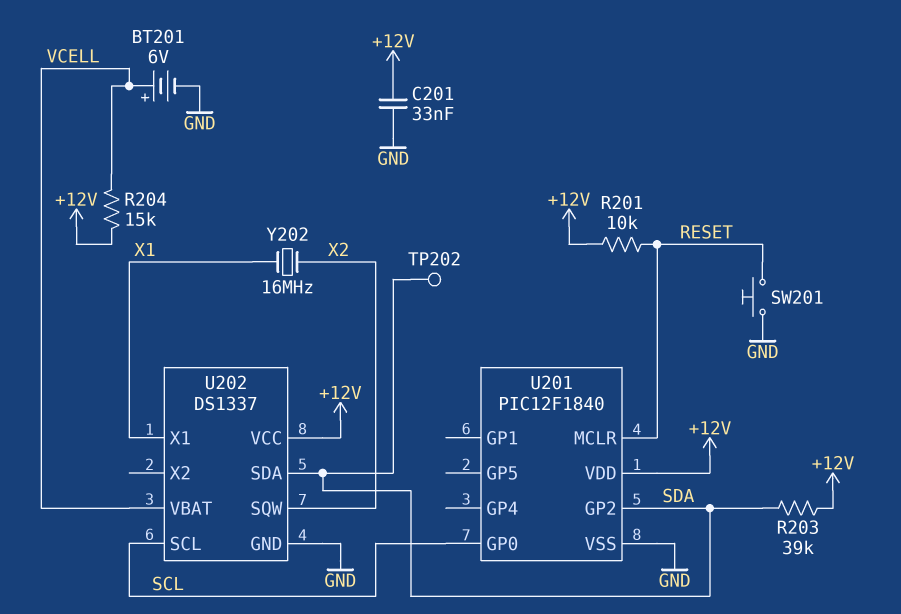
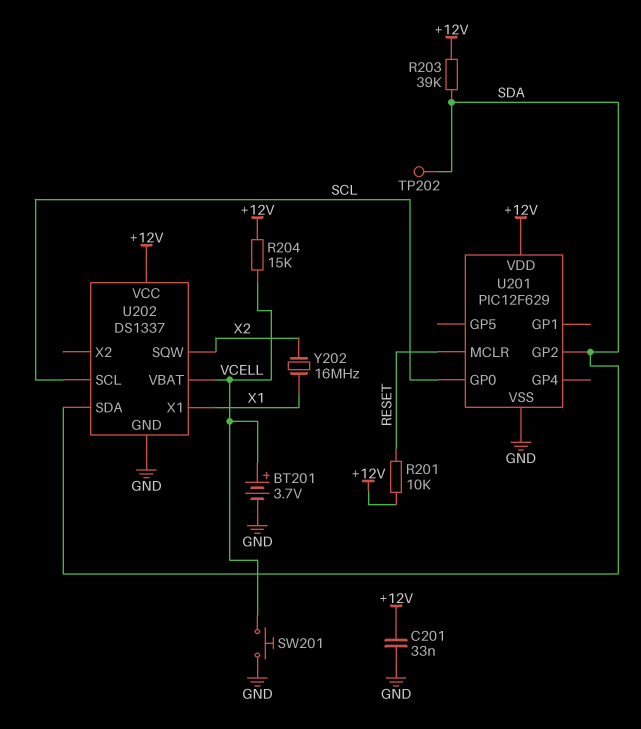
BT201: 6V (plus VCELL, minus GND) -> 3.7V (plus VCELL, minus GND)
SW201: button (GND, RESET) -> button (GND, VCELL)
U201: PIC12F1840 -> PIC12F629

